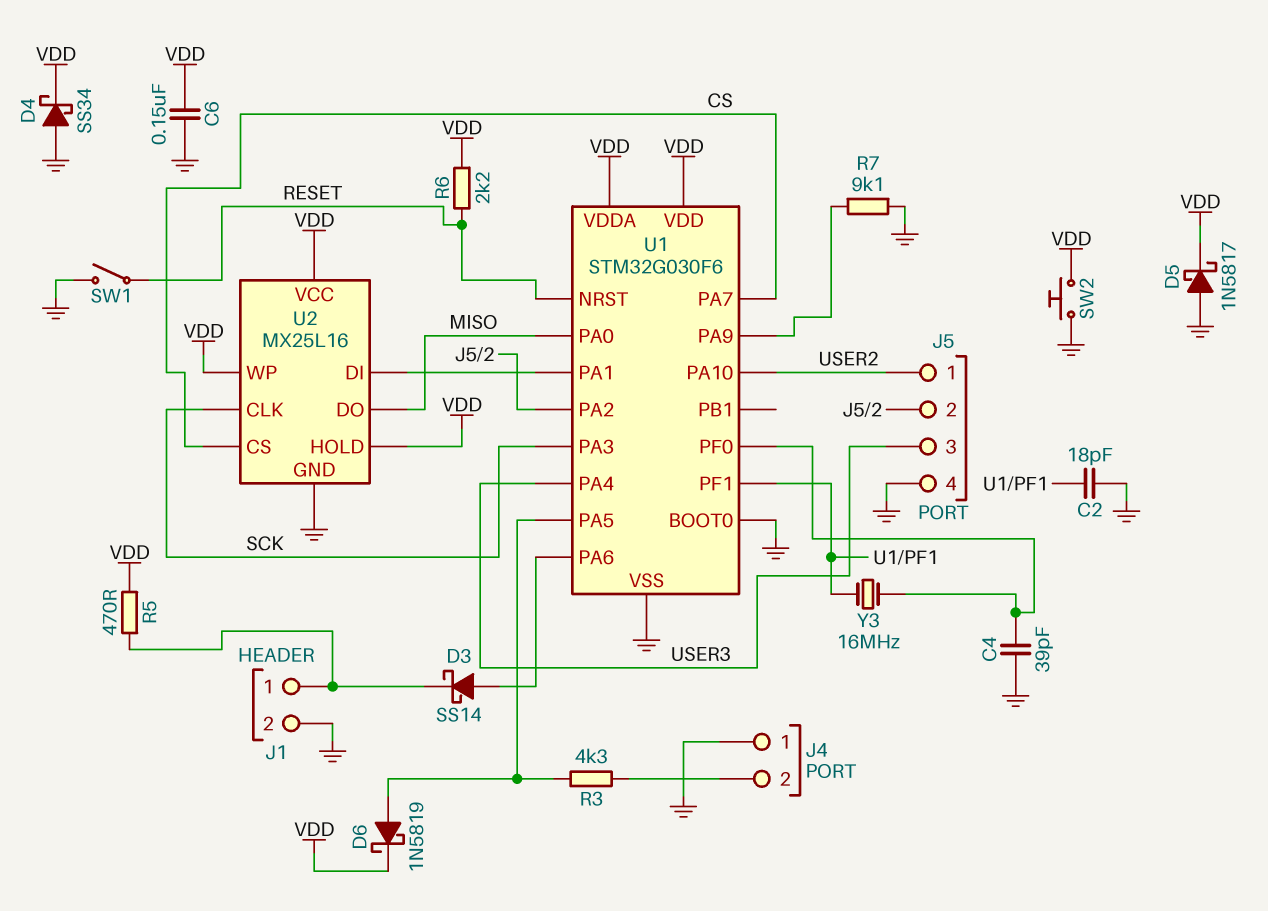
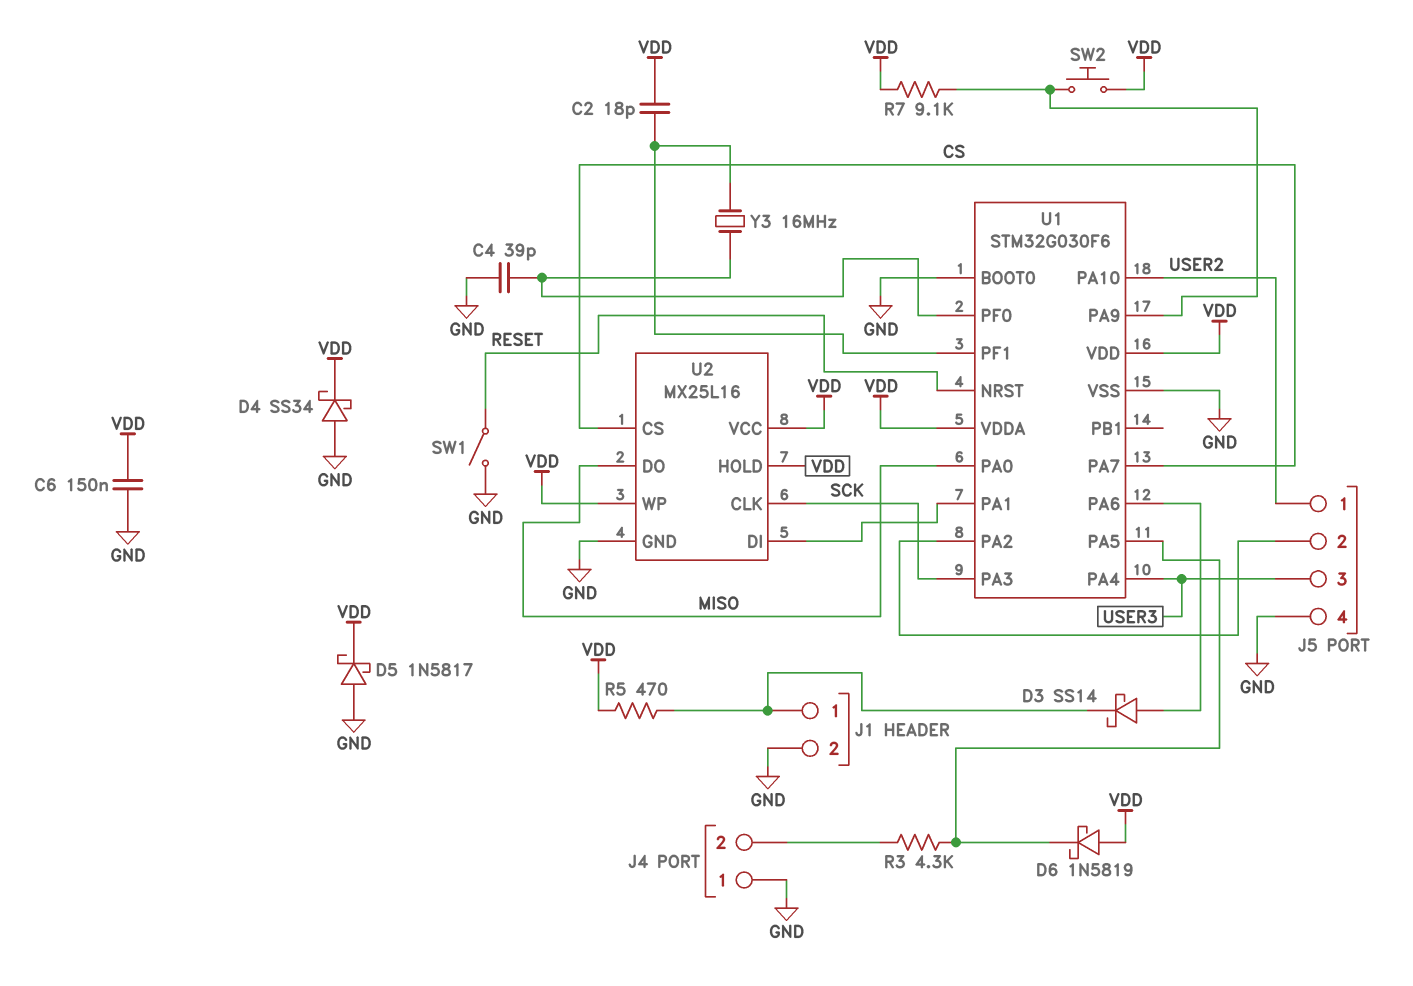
C2: 18pF (GND, U1/PF1) -> 18pF (U1/PF1, VDD)
D6: schottky 1N5819 (A U1/PA5, K VDD) -> schottky 1N5819 (A VDD, K U1/PA5)
R6: 2.2k (RESET, VDD) -> none
R7: 9.1k (GND, U1/PA9) -> 9.1k (U1/PA9, VDD)
SW2: button (GND, VDD) -> button (U1/PA9, VDD)

